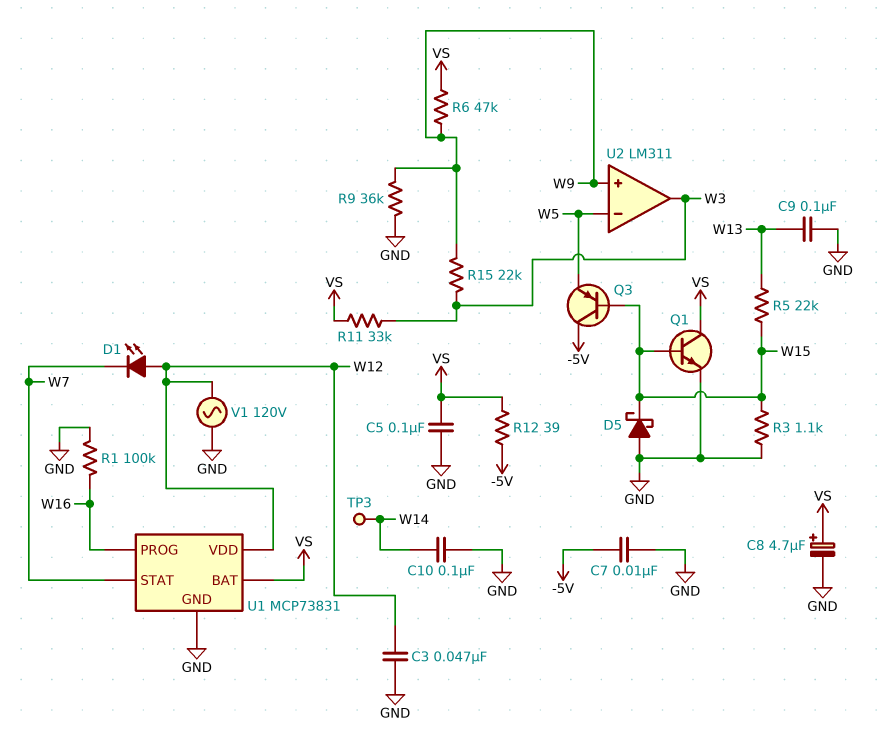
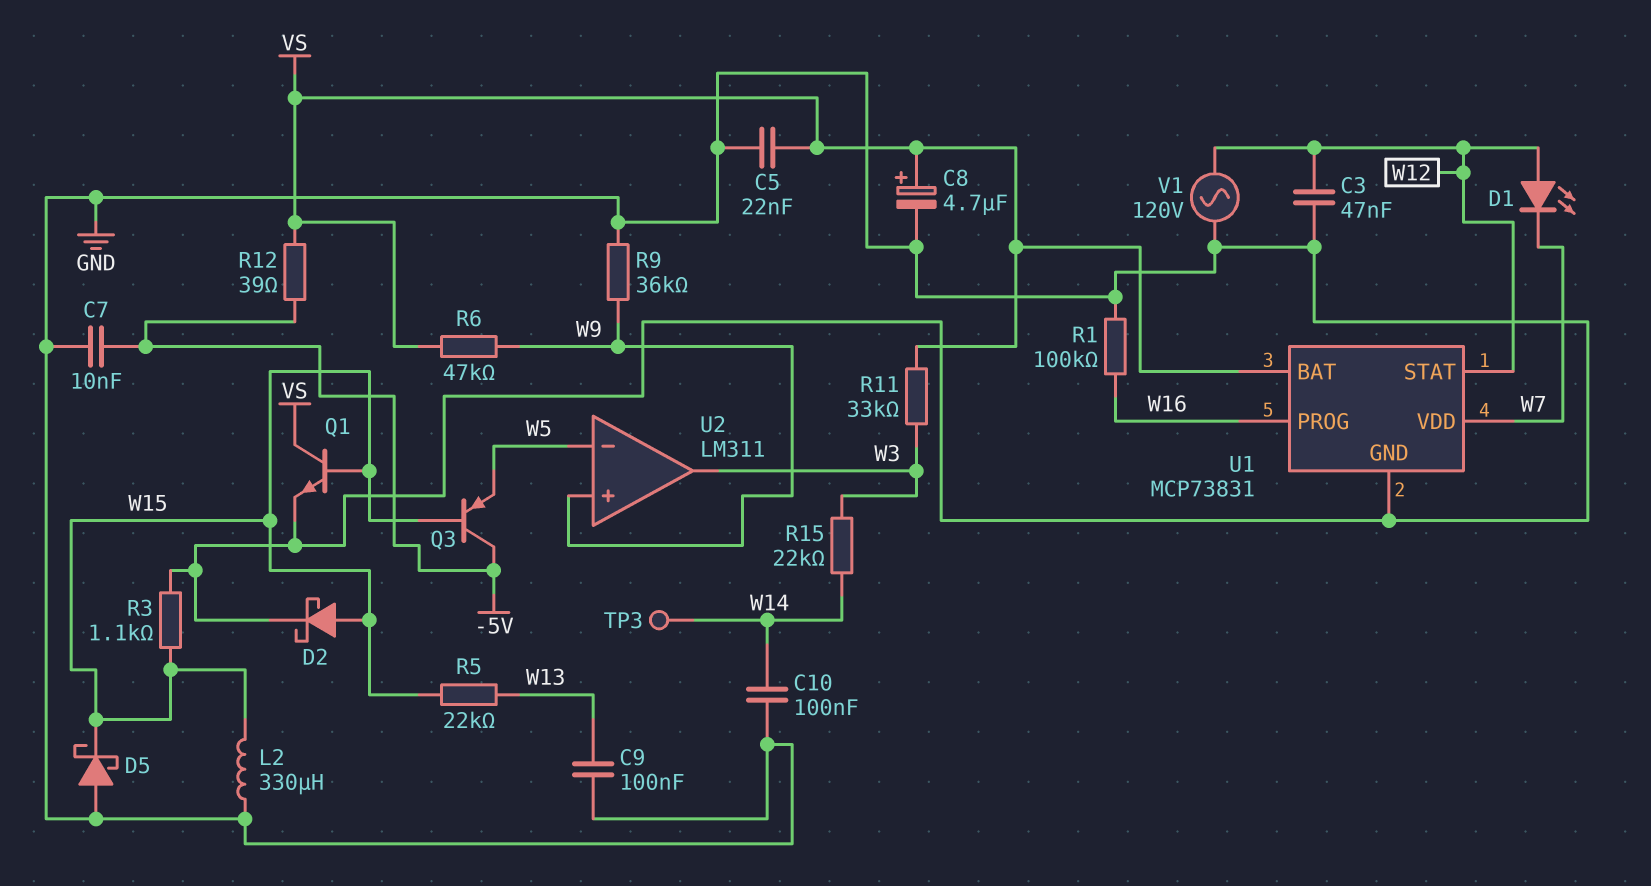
C5: 100nF (GND, VS) -> 22nF (GND, VS)
D2: none -> schottky (A W15, K GND)
L2: none -> 330uH (GND, W15)
R15: 22k (W3, W9) -> 22k (W3, W14)
U1 pin STAT: W7 -> W12
U1 pin VDD: W12 -> W7

